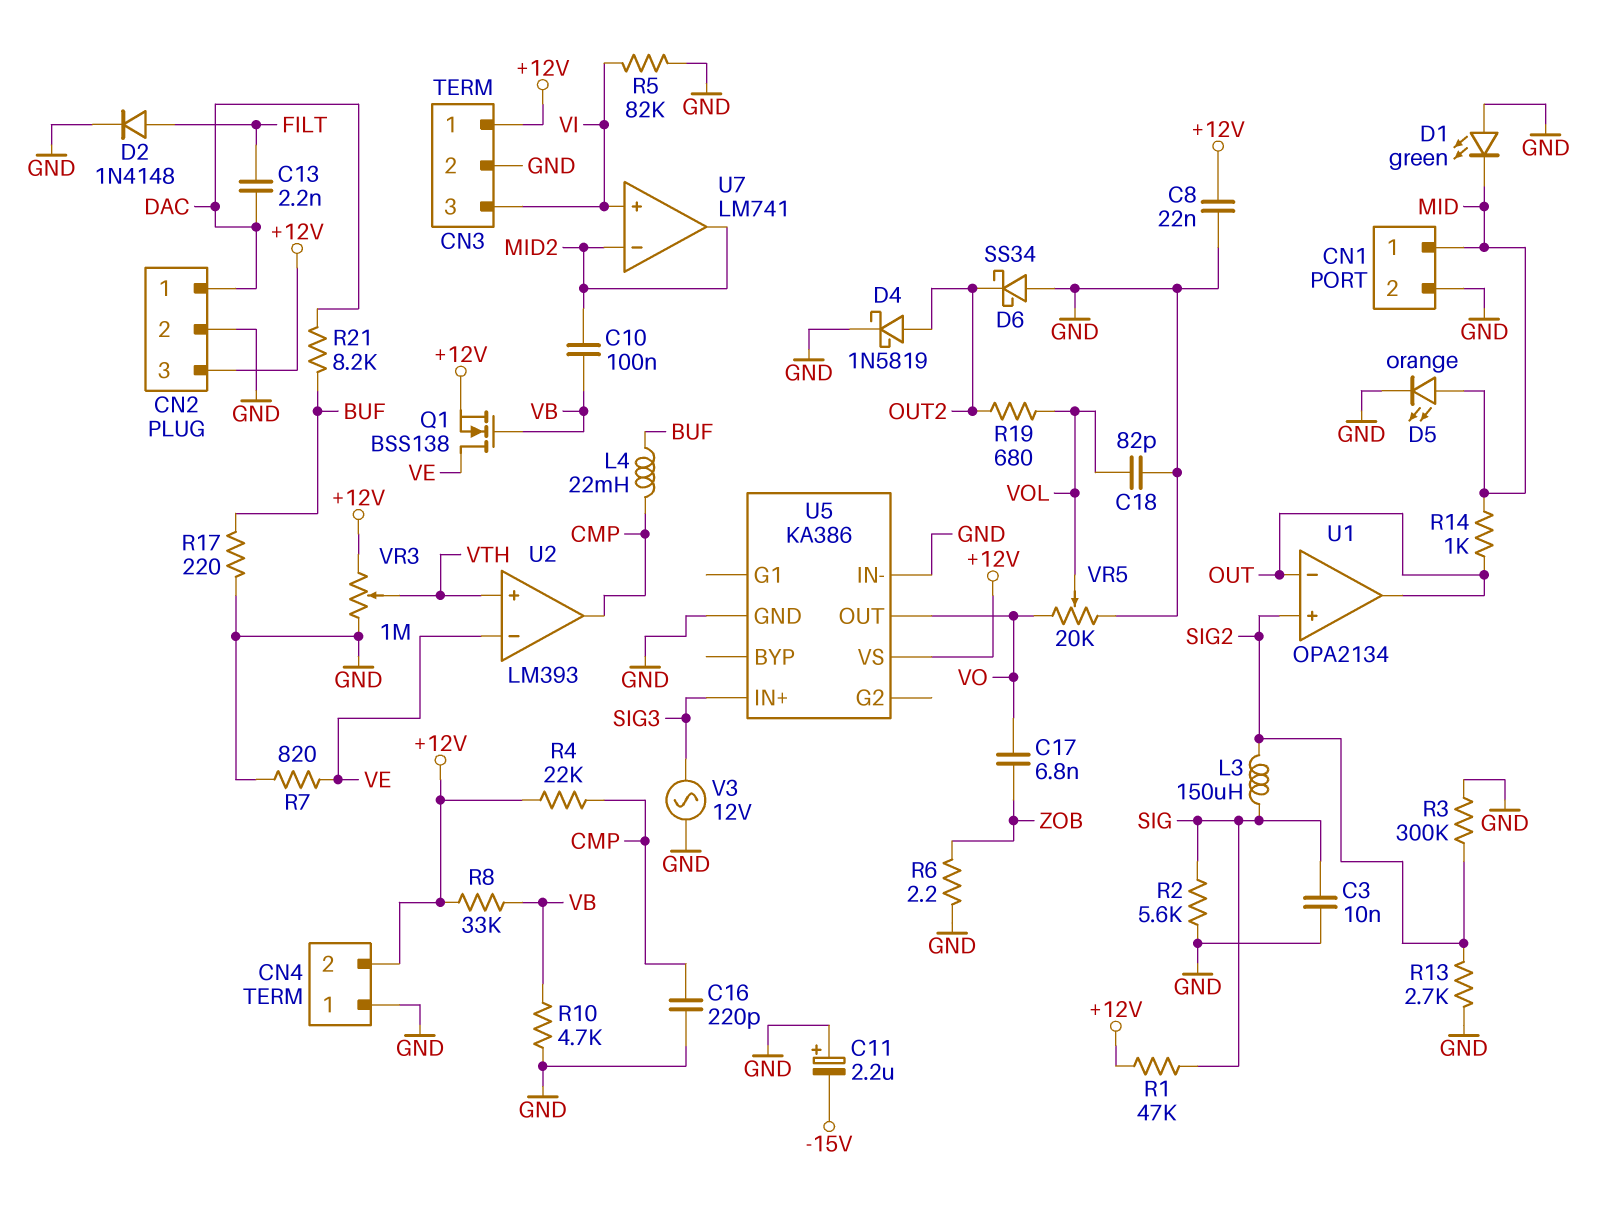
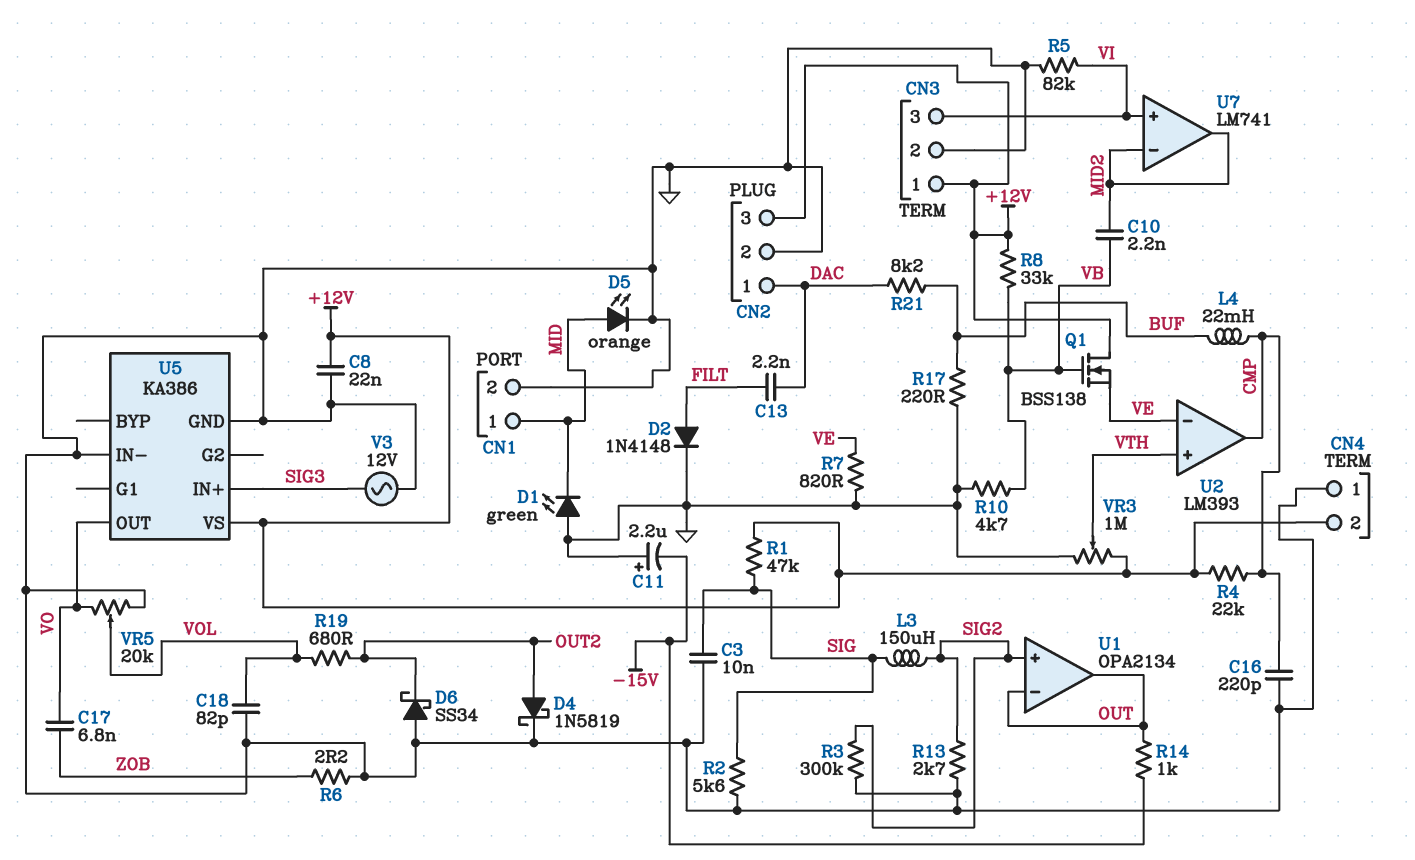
C10: 100nF (MID2, VB) -> 2.2nF (MID2, VB)
Q1: NMOS BSS138 (G VB, D VE, S +12V) -> NMOS BSS138 (G VB, D +12V, S VE)
R14: 1k (MID, OUT) -> 1k (-15V, OUT)

